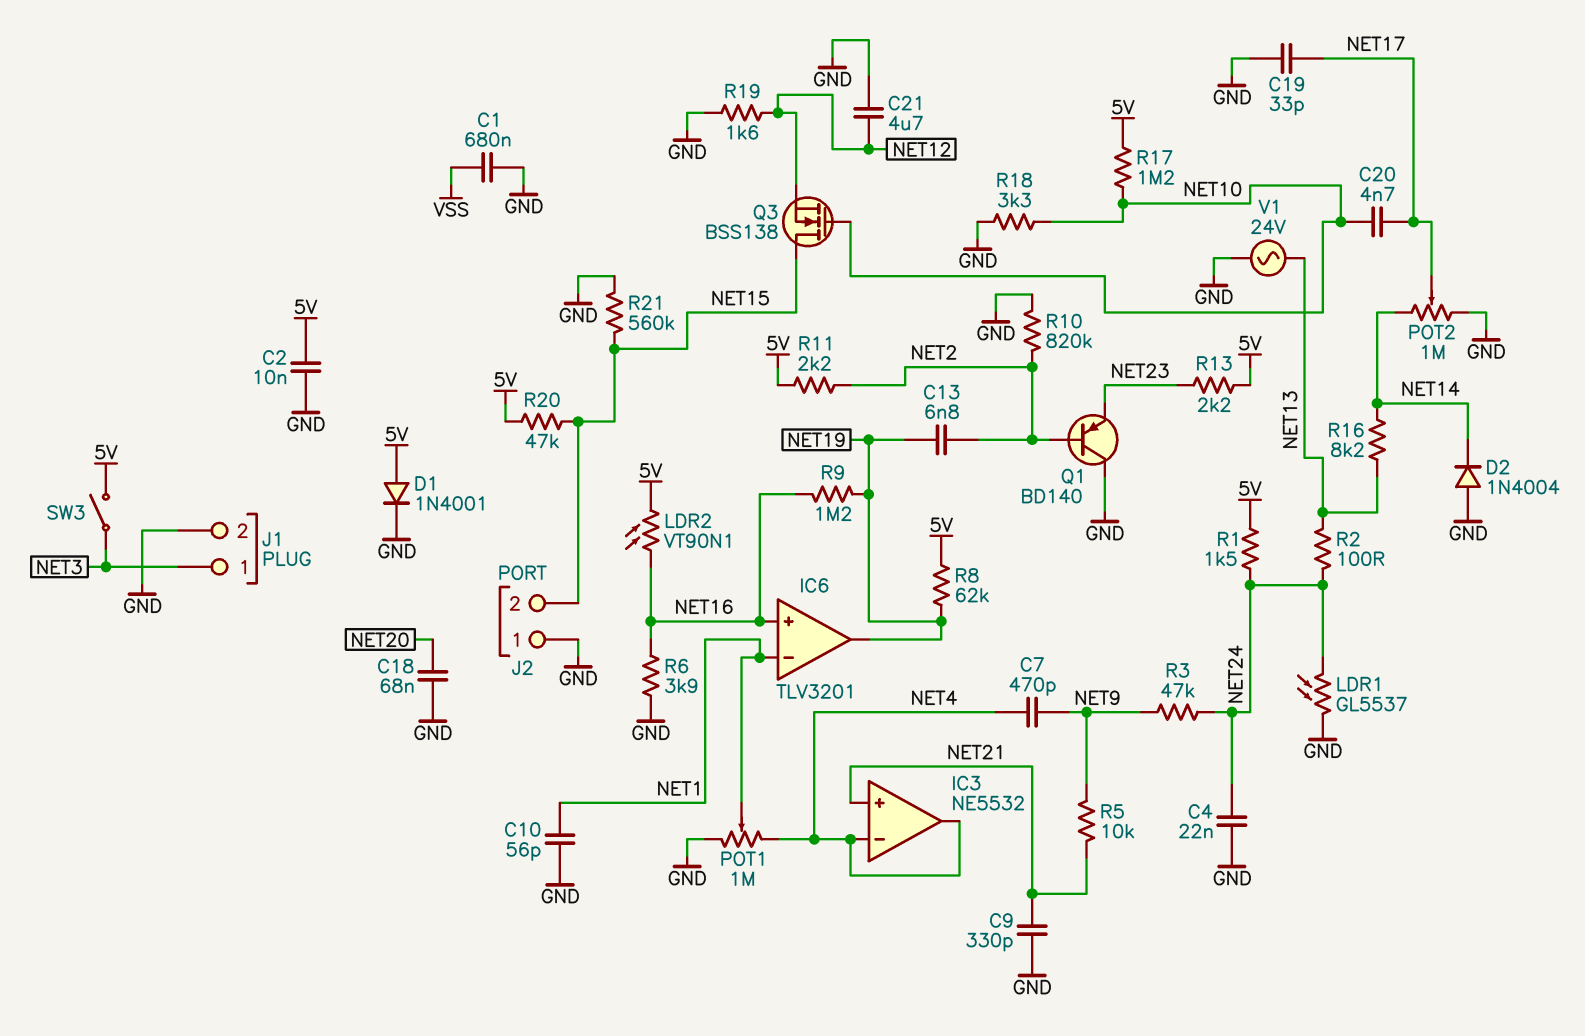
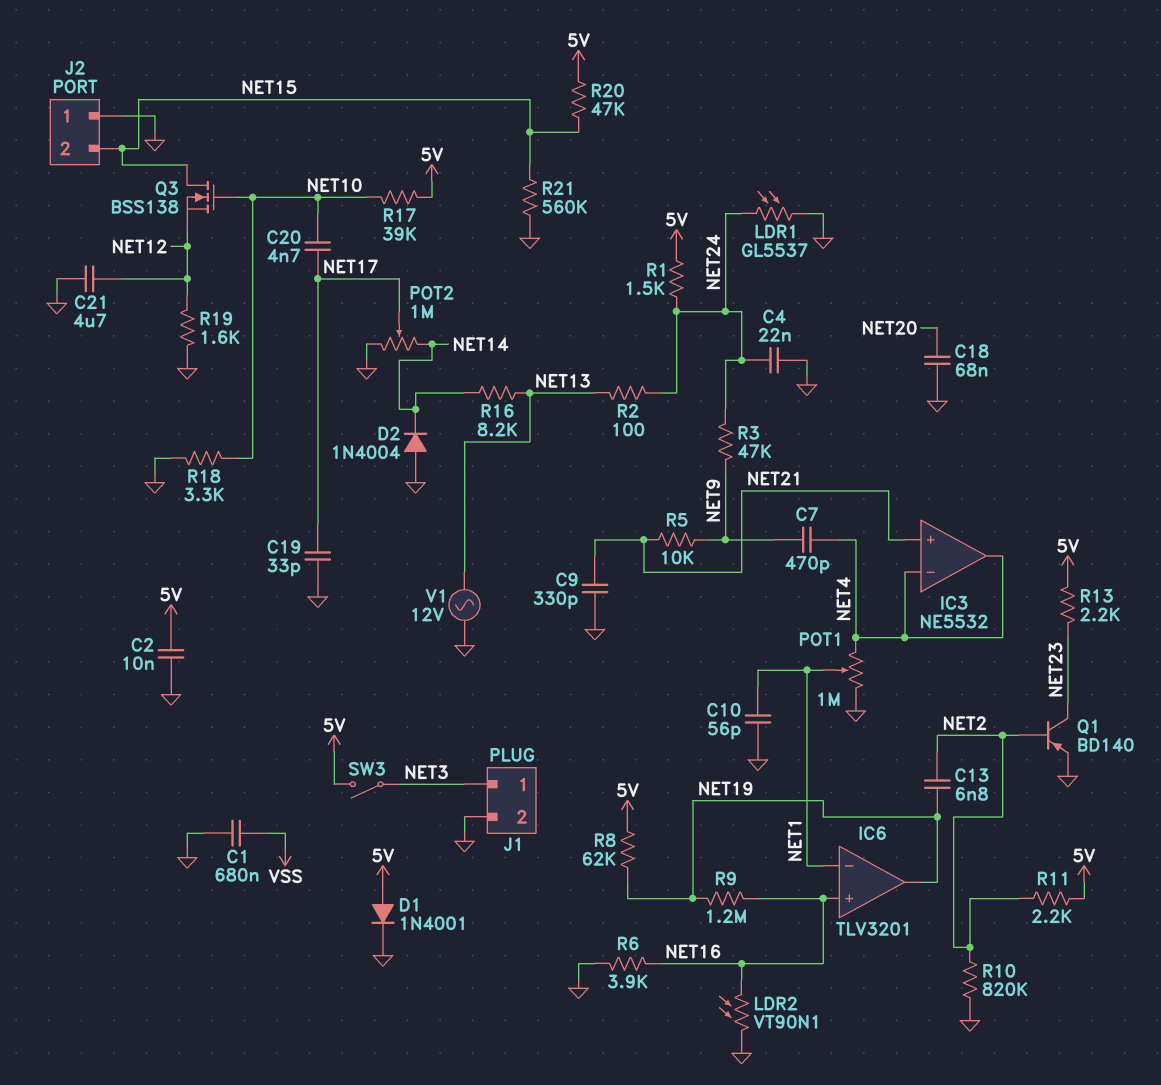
LDR2: VT90N1 (5V, NET16) -> VT90N1 (GND, NET16)
Q1: PNP BD140 (B NET2, C GND, E NET23) -> PNP BD140 (B NET2, C NET23, E GND)
R17: 1.2M (5V, NET10) -> 39k (5V, NET10)
V1: AC 24V (GND, NET13) -> AC 12V (GND, NET13)

